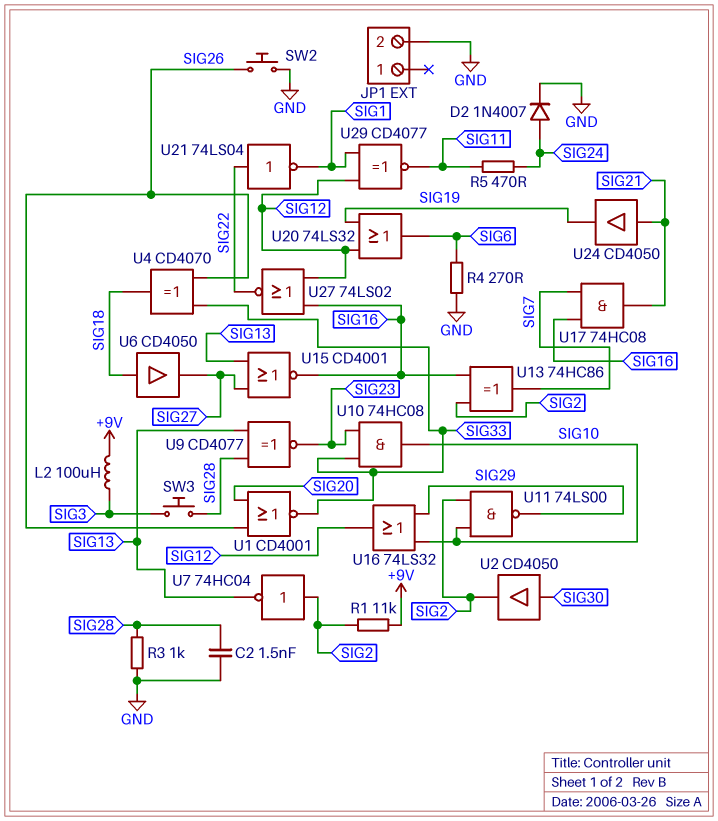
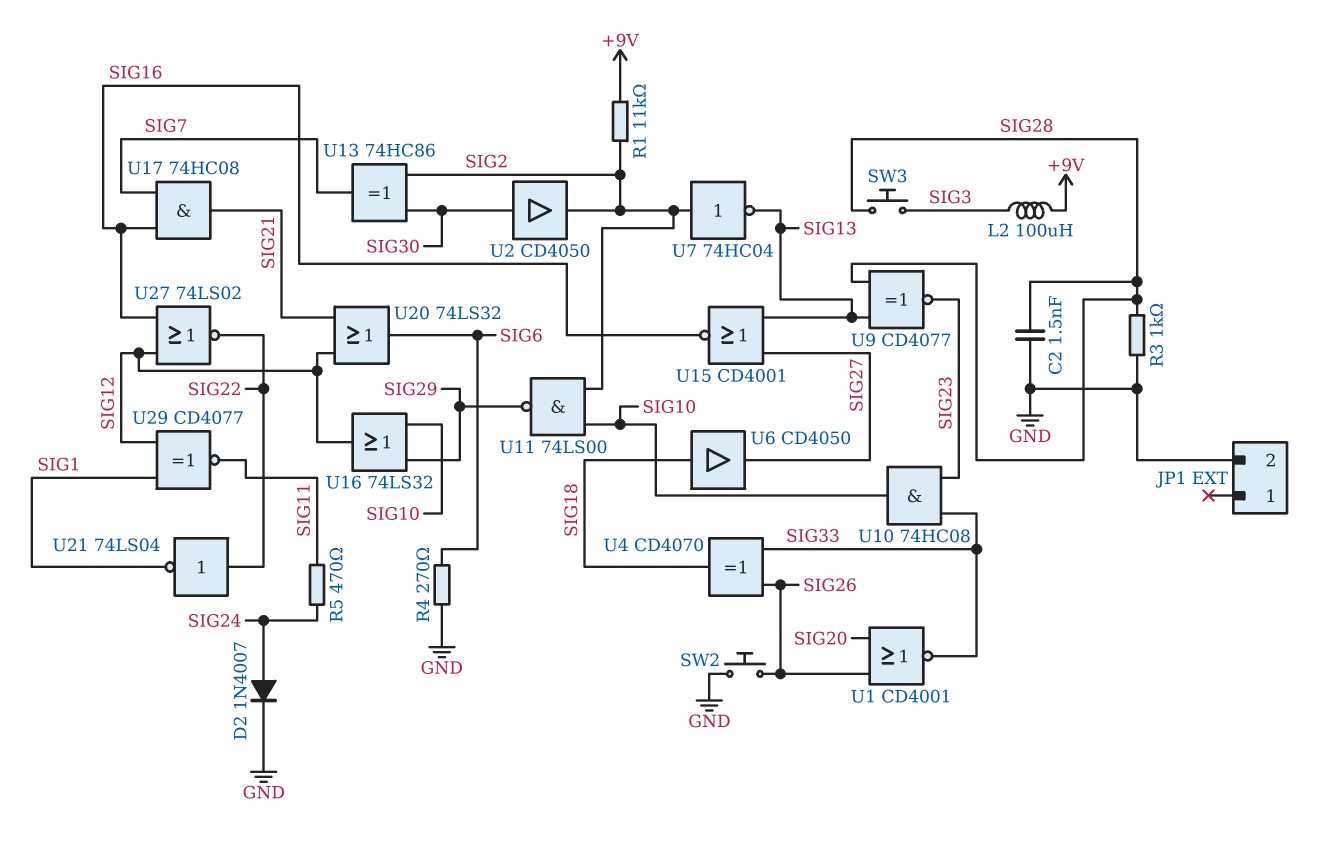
U13: XOR 74HC86 (in SIG2, in SIG16, out SIG7) -> XOR 74HC86 (in SIG2, in SIG30, out SIG7)
U20: OR 74LS32 (in SIG12, in SIG19, out SIG6) -> OR 74LS32 (in SIG12, in SIG21, out SIG6)
U24: buffer CD4050 (in SIG21, out SIG19) -> none

